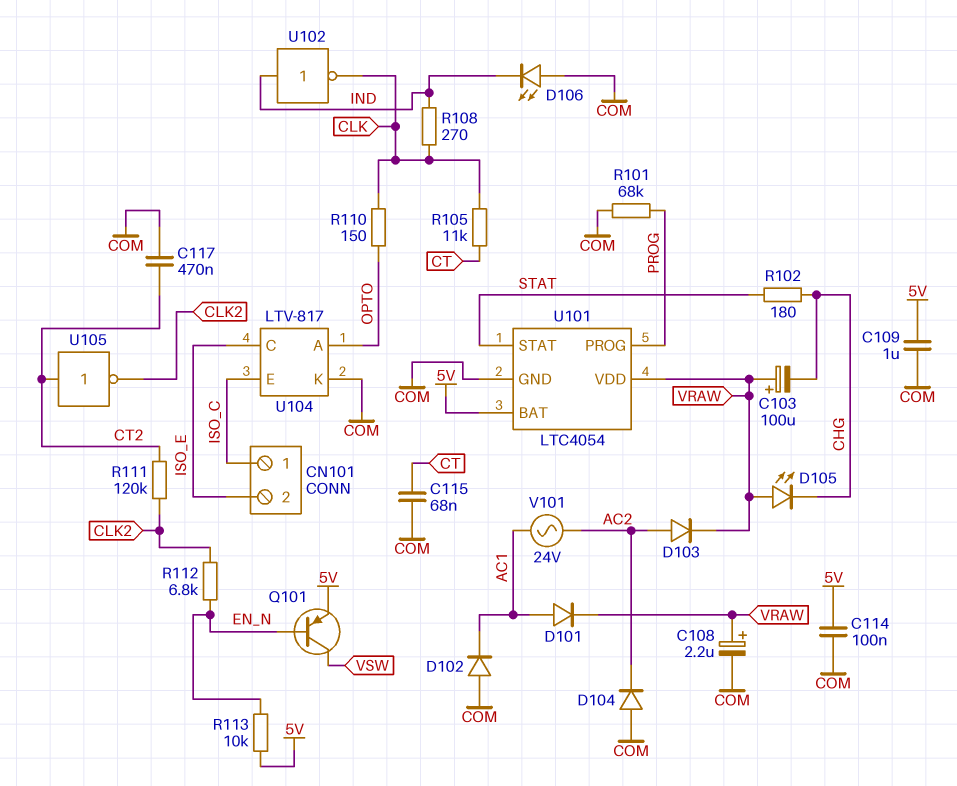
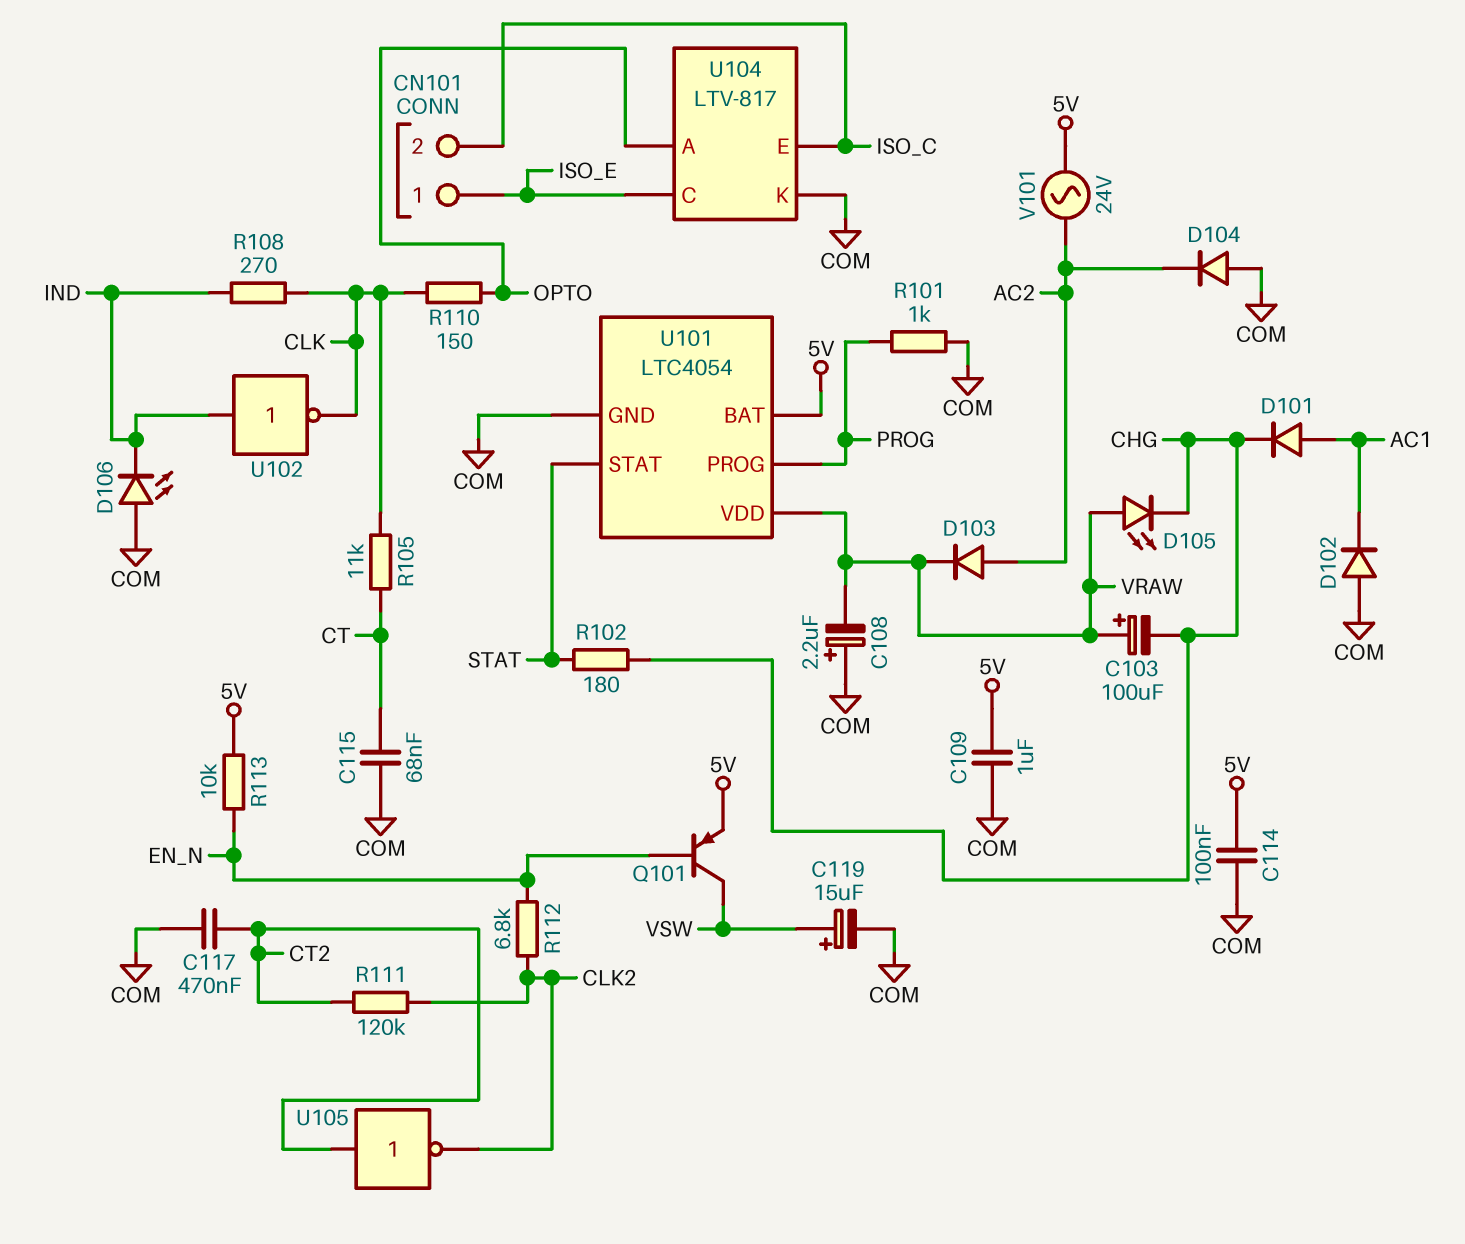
C108: 2.2uF (plus VRAW, minus COM) -> 2.2uF (plus COM, minus VRAW)
C119: none -> 15uF (plus VSW, minus COM)
CN101 pin 1: ISO_C -> ISO_E
CN101 pin 2: ISO_E -> ISO_C
D101: diode (A AC1, K VRAW) -> diode (A AC1, K CHG)
R101: 68k (COM, PROG) -> 1k (COM, PROG)
V101: AC 24V (AC1, AC2) -> AC 24V (5V, AC2)

